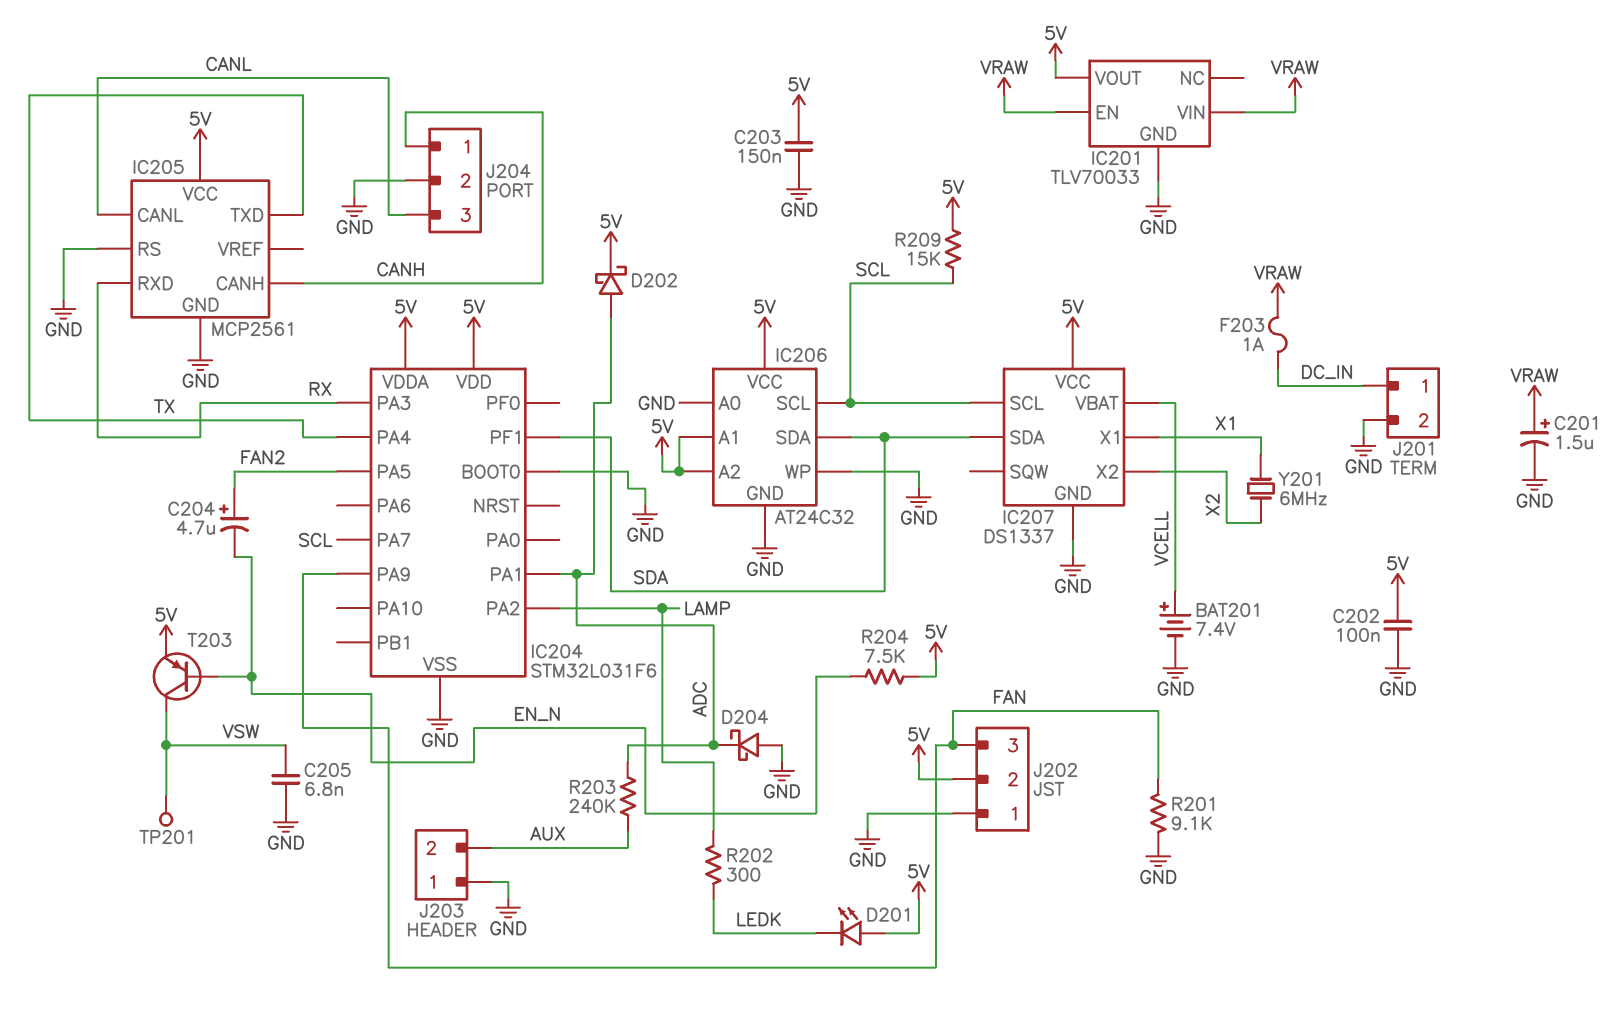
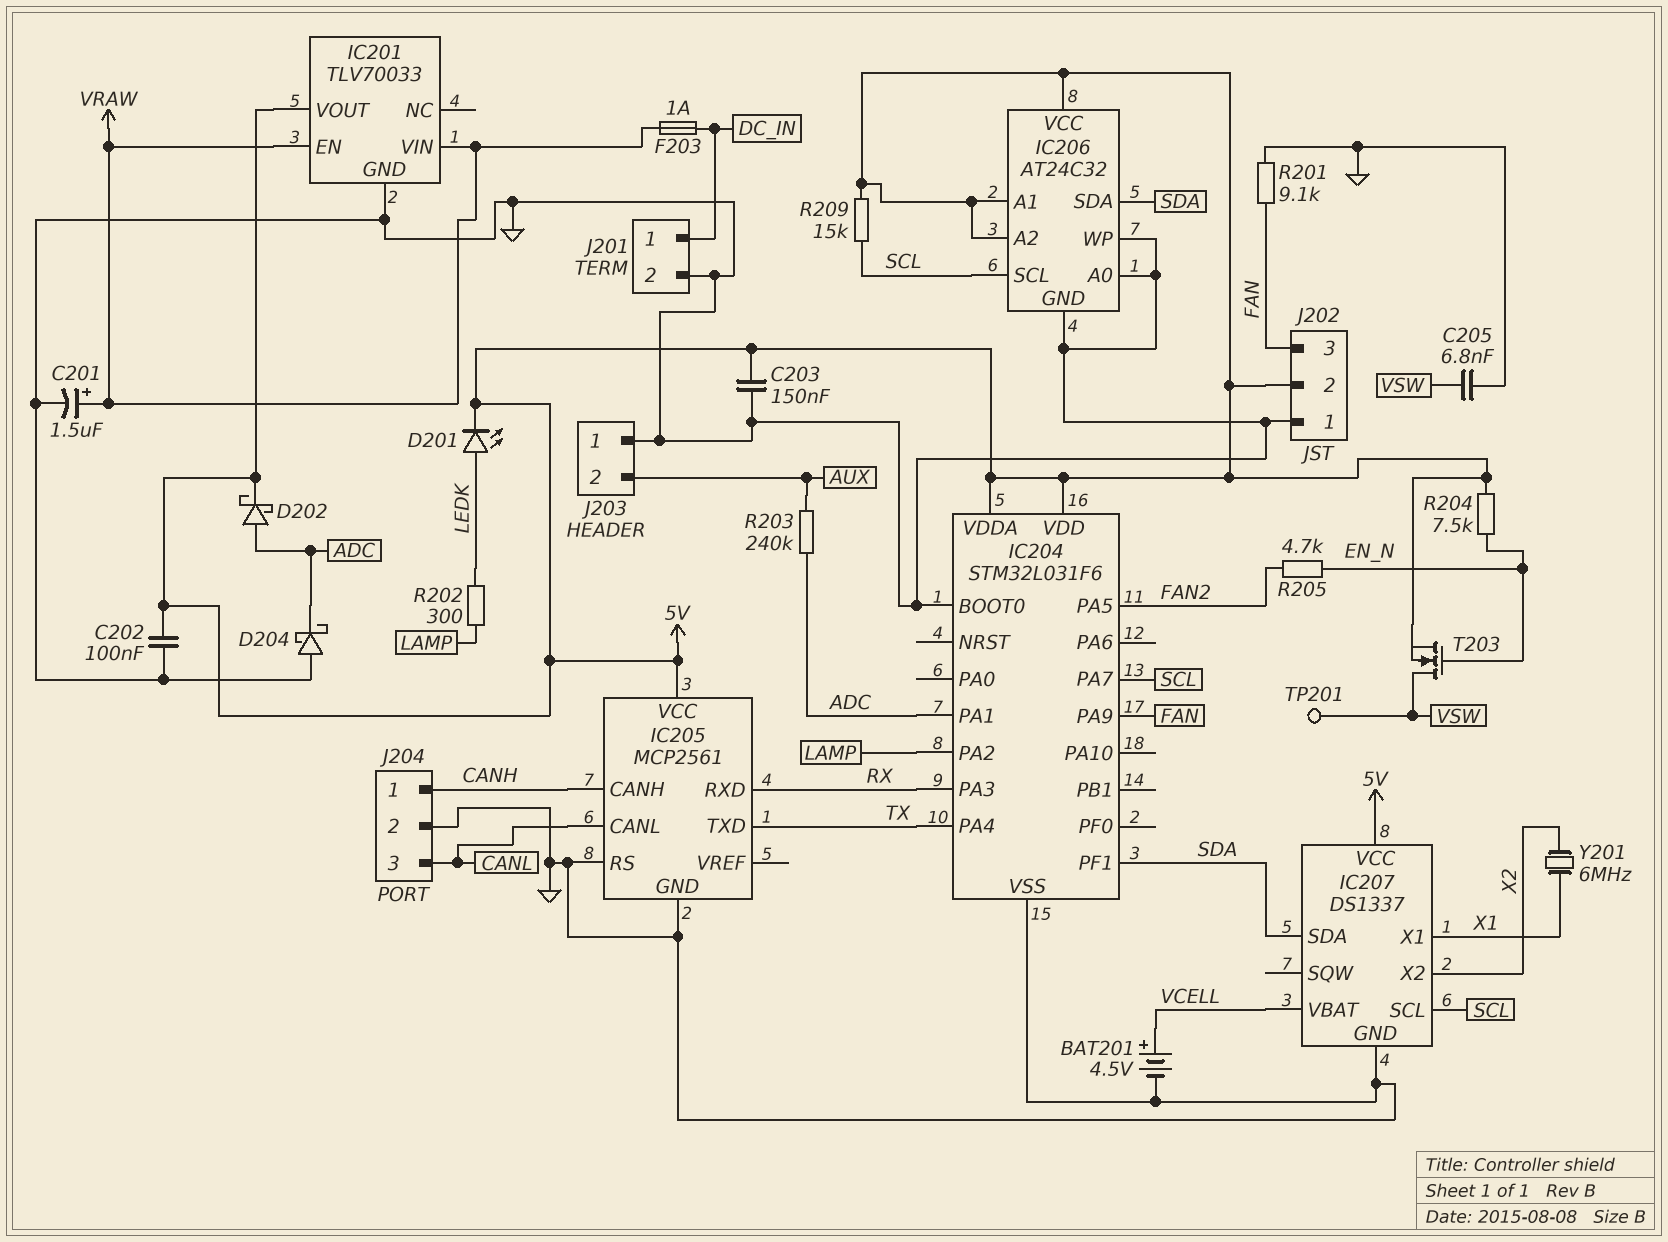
BAT201: 7.4V (plus VCELL, minus GND) -> 4.5V (plus VCELL, minus GND)
C204: 4.7uF (plus FAN2, minus EN_N) -> none
D201: LED (A 5V, K LEDK) -> LED (A LEDK, K 5V)
R205: none -> 4.7k (EN_N, FAN2)
T203: PNP (B EN_N, C VSW, E 5V) -> NMOS (G EN_N, D VSW, S 5V)

